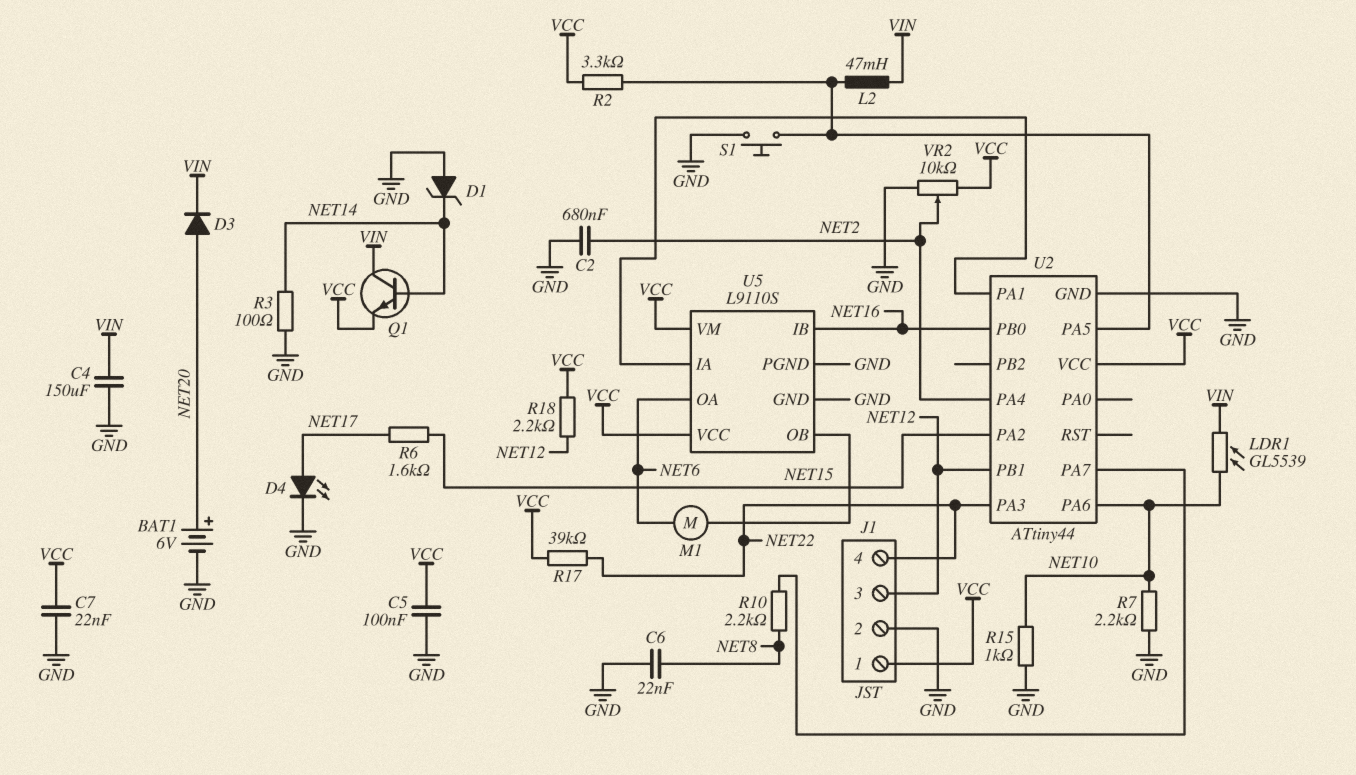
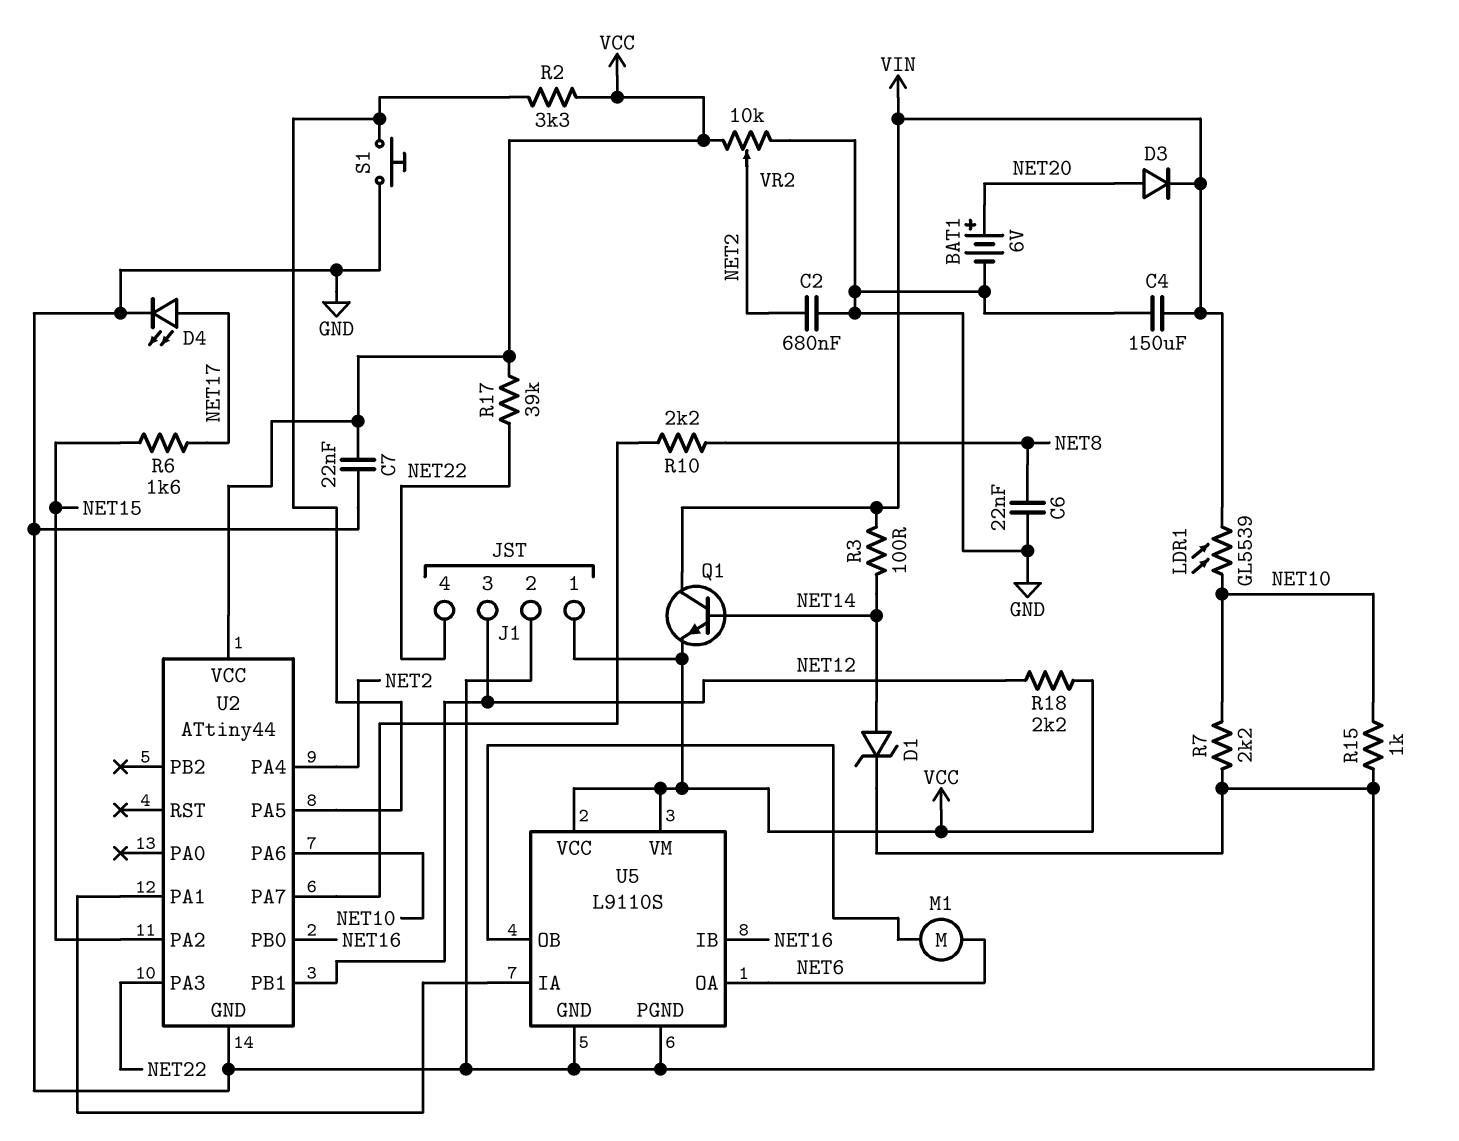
C5: 100nF (GND, VCC) -> none
D1: zener (A GND, K NET14) -> zener (A NET14, K GND)
L2: 47mH (U2/PA5, VIN) -> none
R3: 100 (GND, NET14) -> 100 (NET14, VIN)

